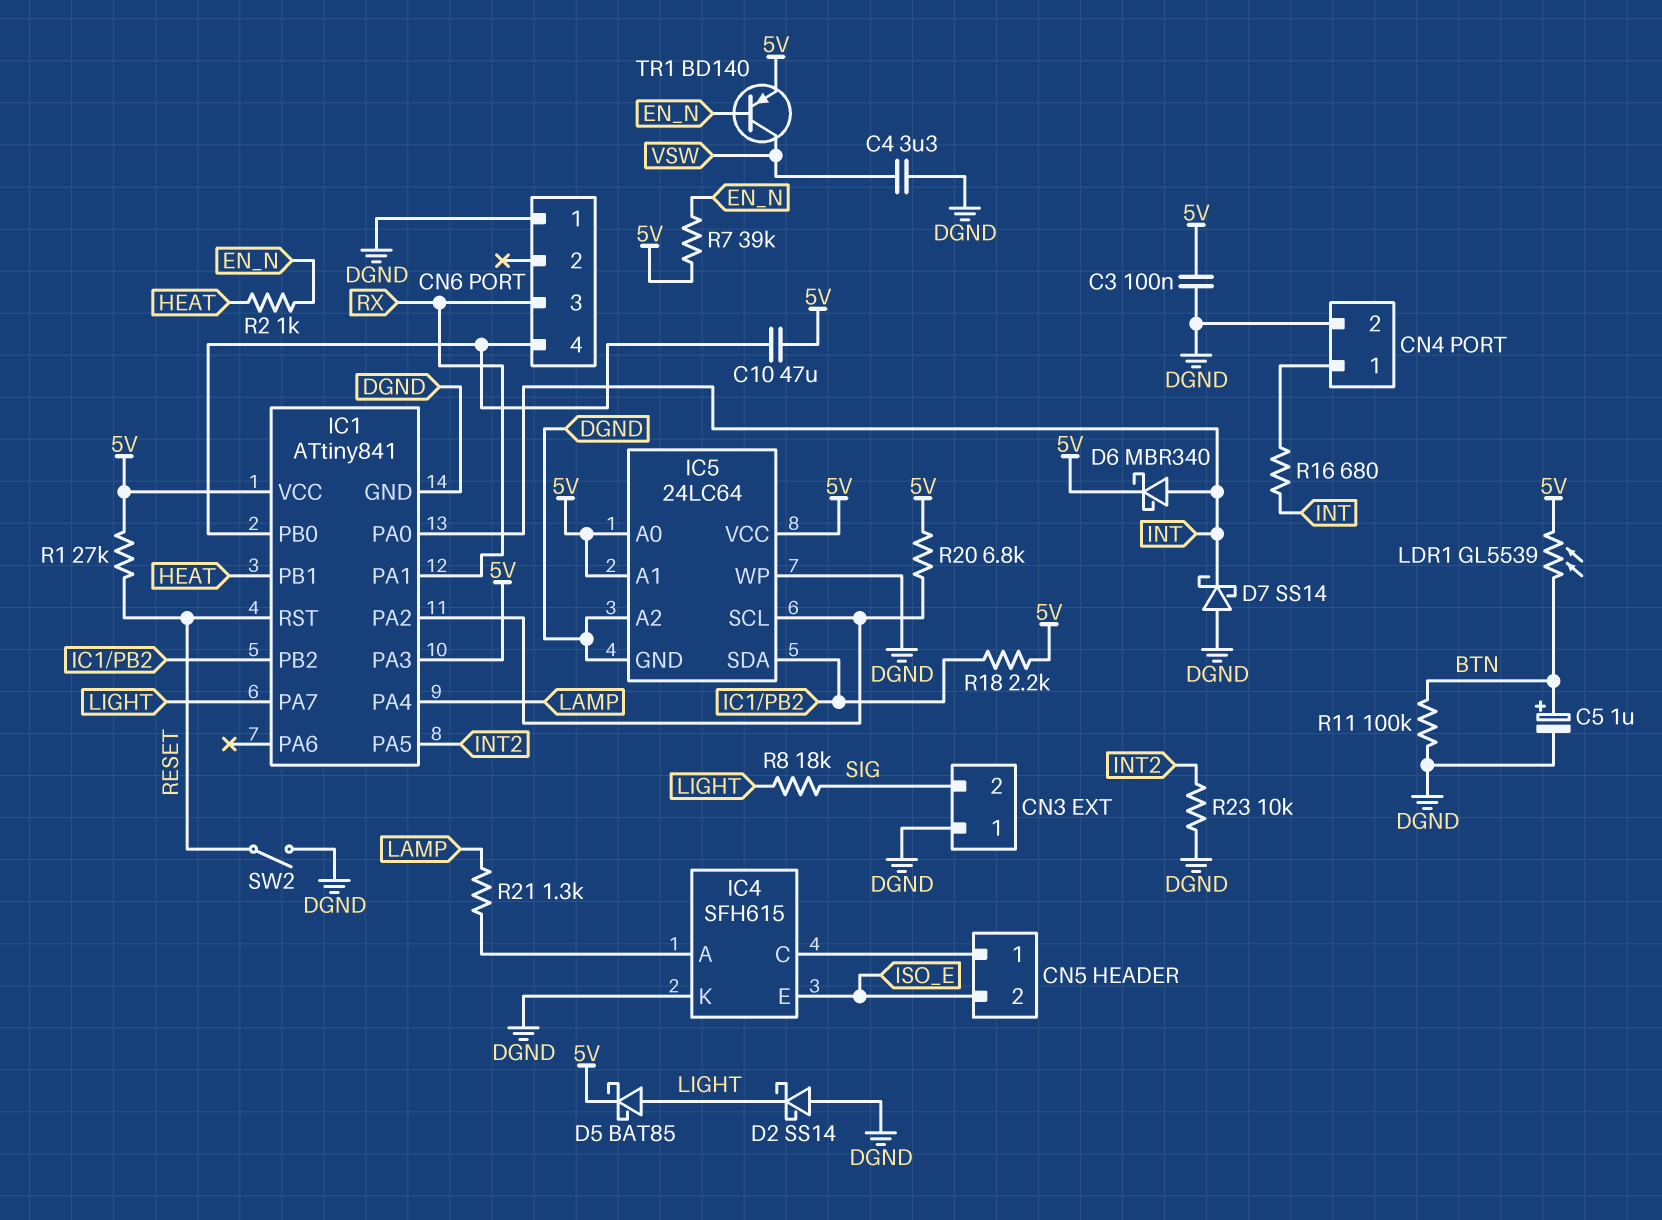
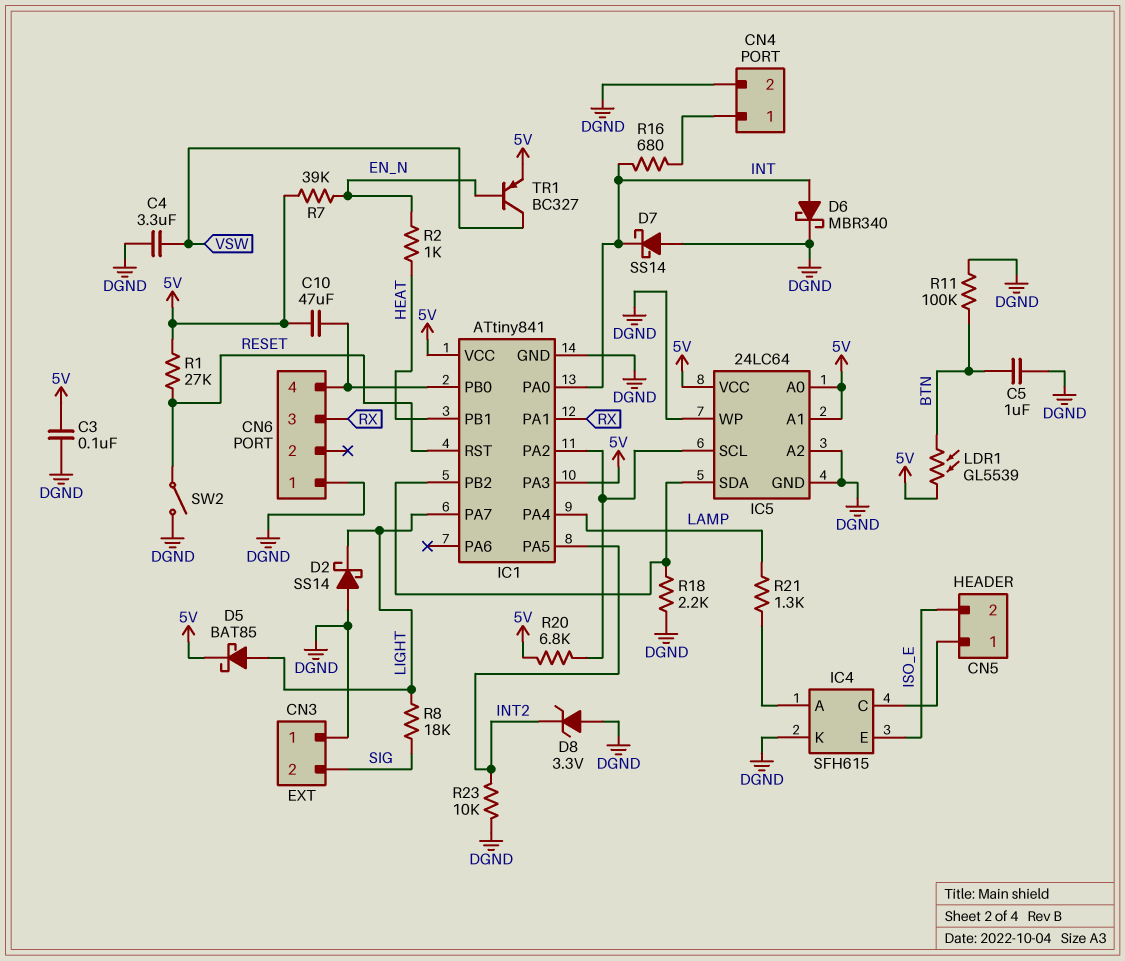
C5: 1uF (plus BTN, minus DGND) -> 1uF (BTN, DGND)
D6: schottky MBR340 (A INT, K 5V) -> schottky MBR340 (A INT, K DGND)
D8: none -> zener 3.3V (A DGND, K INT2)
R18: 2.2k (5V, IC1/PB2) -> 2.2k (DGND, IC1/PB2)
TR1: PNP BD140 (B EN_N, C VSW, E 5V) -> PNP BC327 (B EN_N, C VSW, E 5V)

